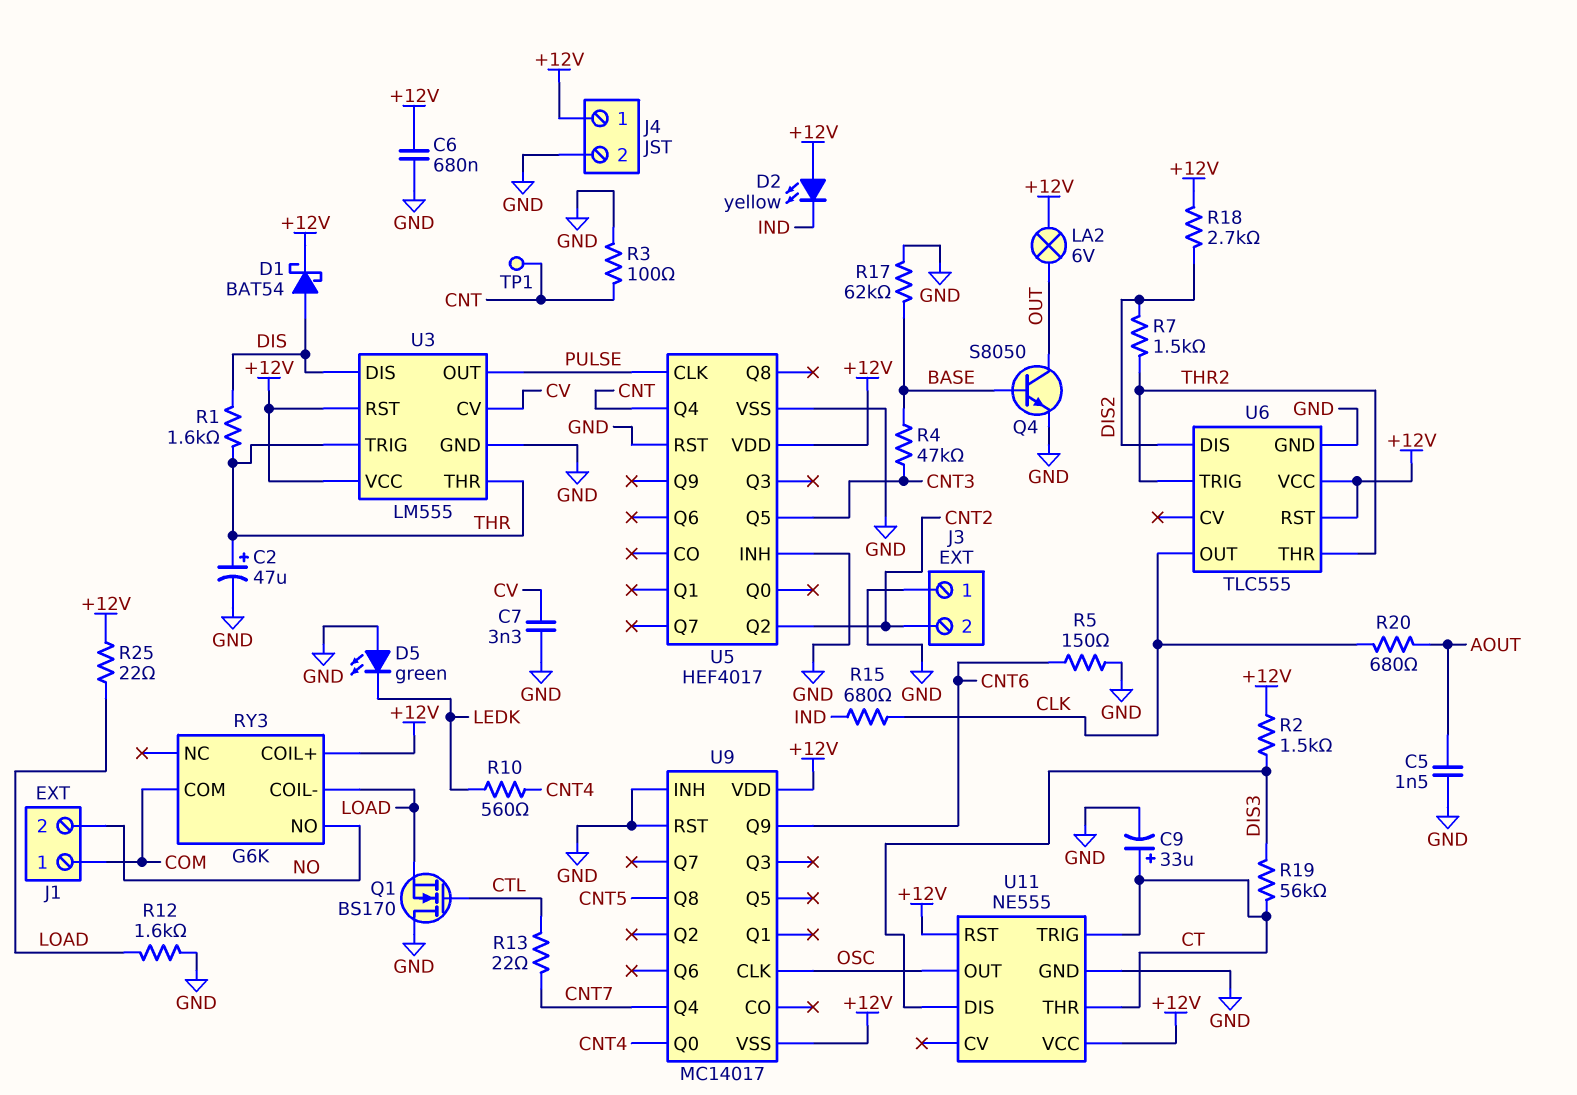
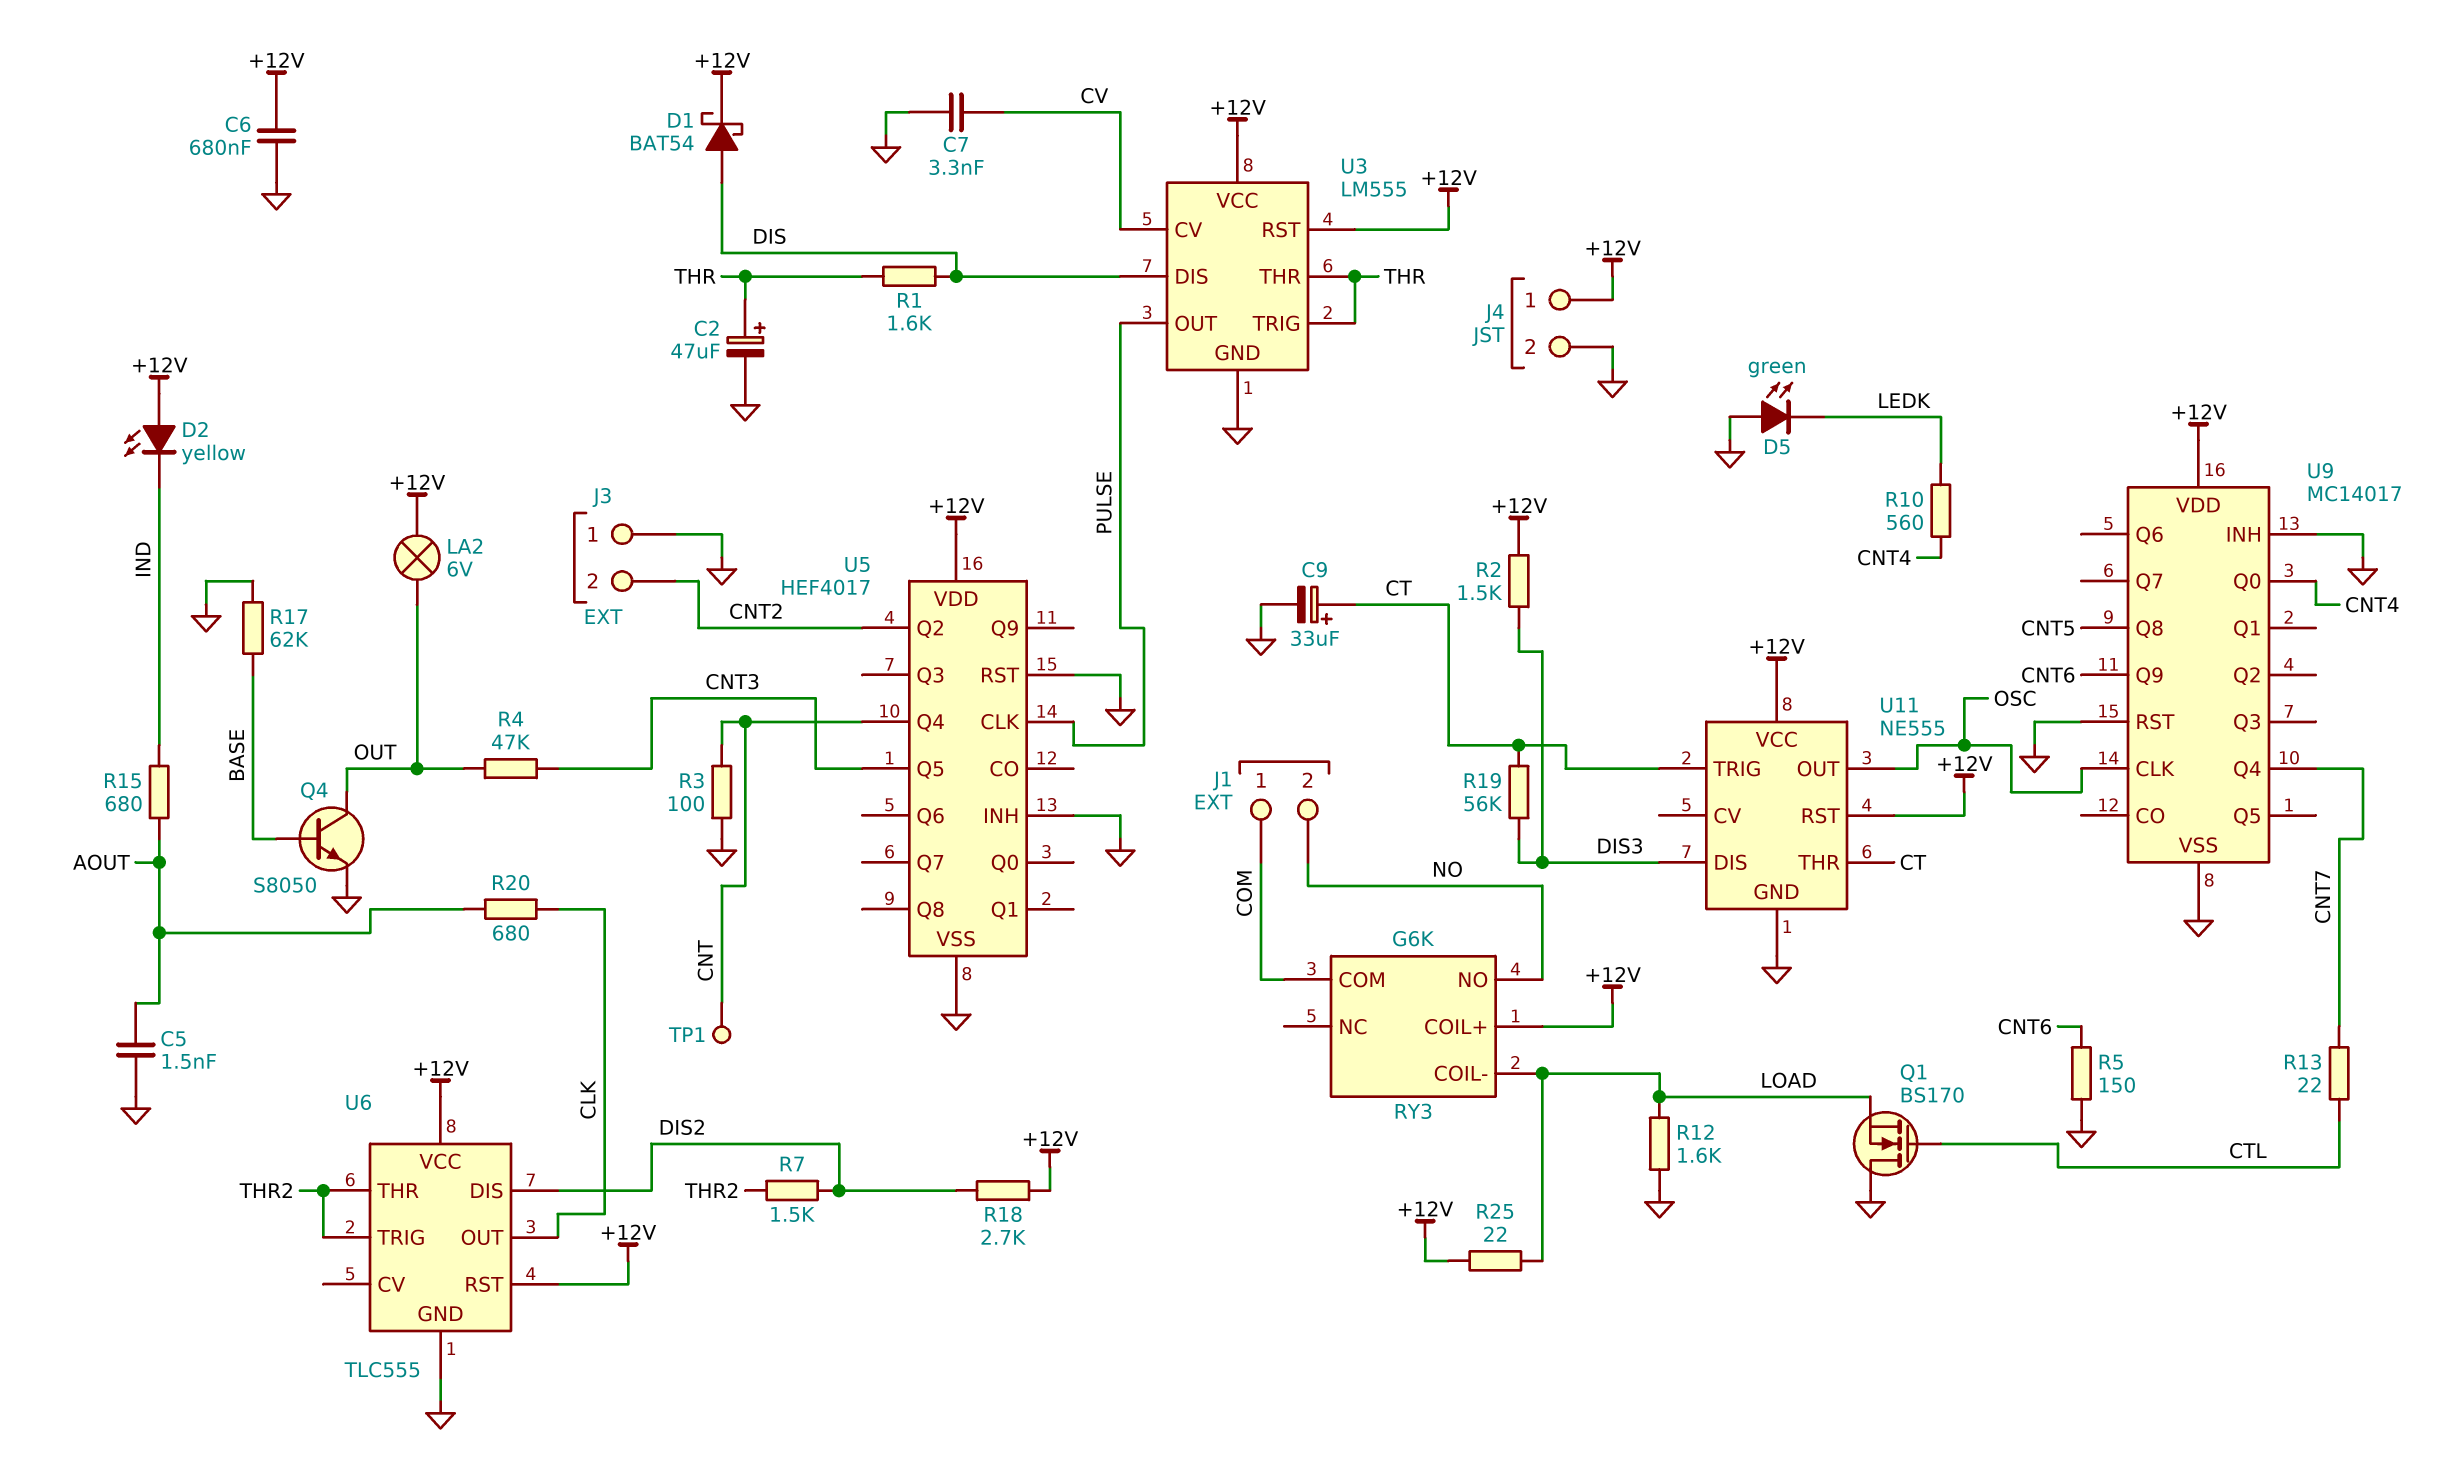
R4: 47k (BASE, CNT3) -> 47k (CNT3, OUT)
R15: 680 (CLK, IND) -> 680 (AOUT, IND)
U9 pin VSS: +12V -> GND

